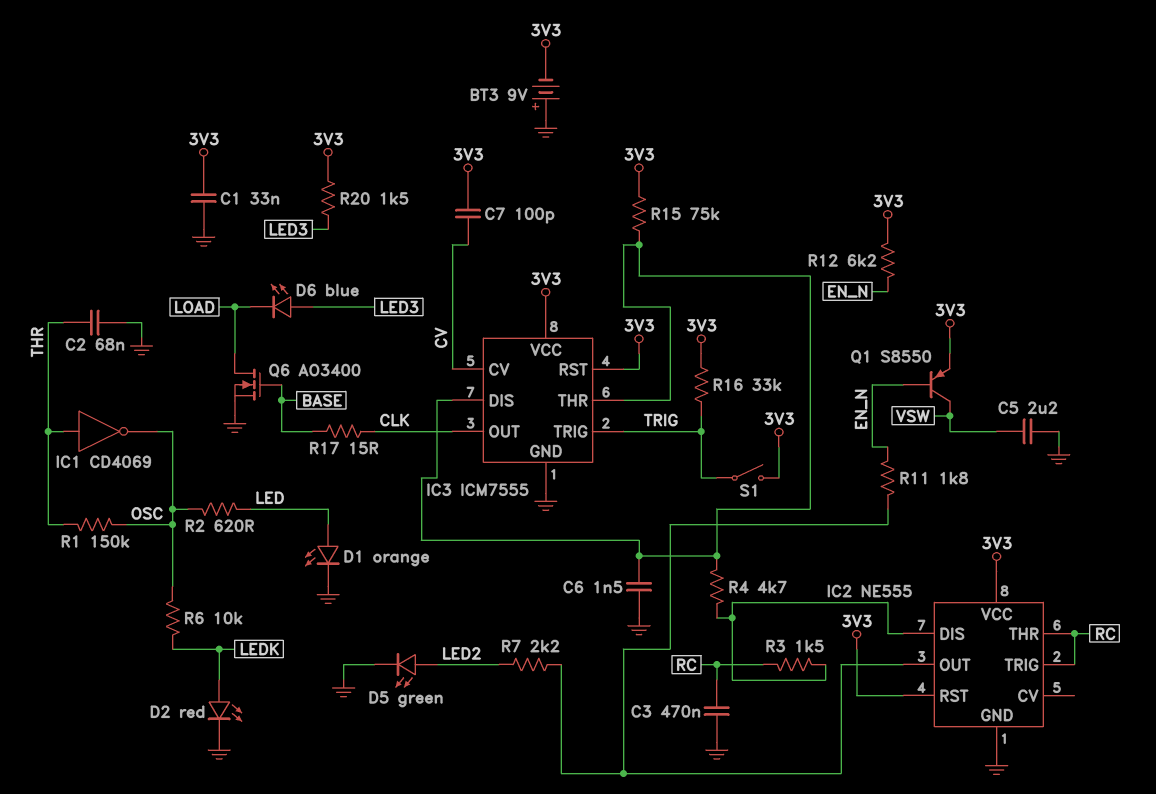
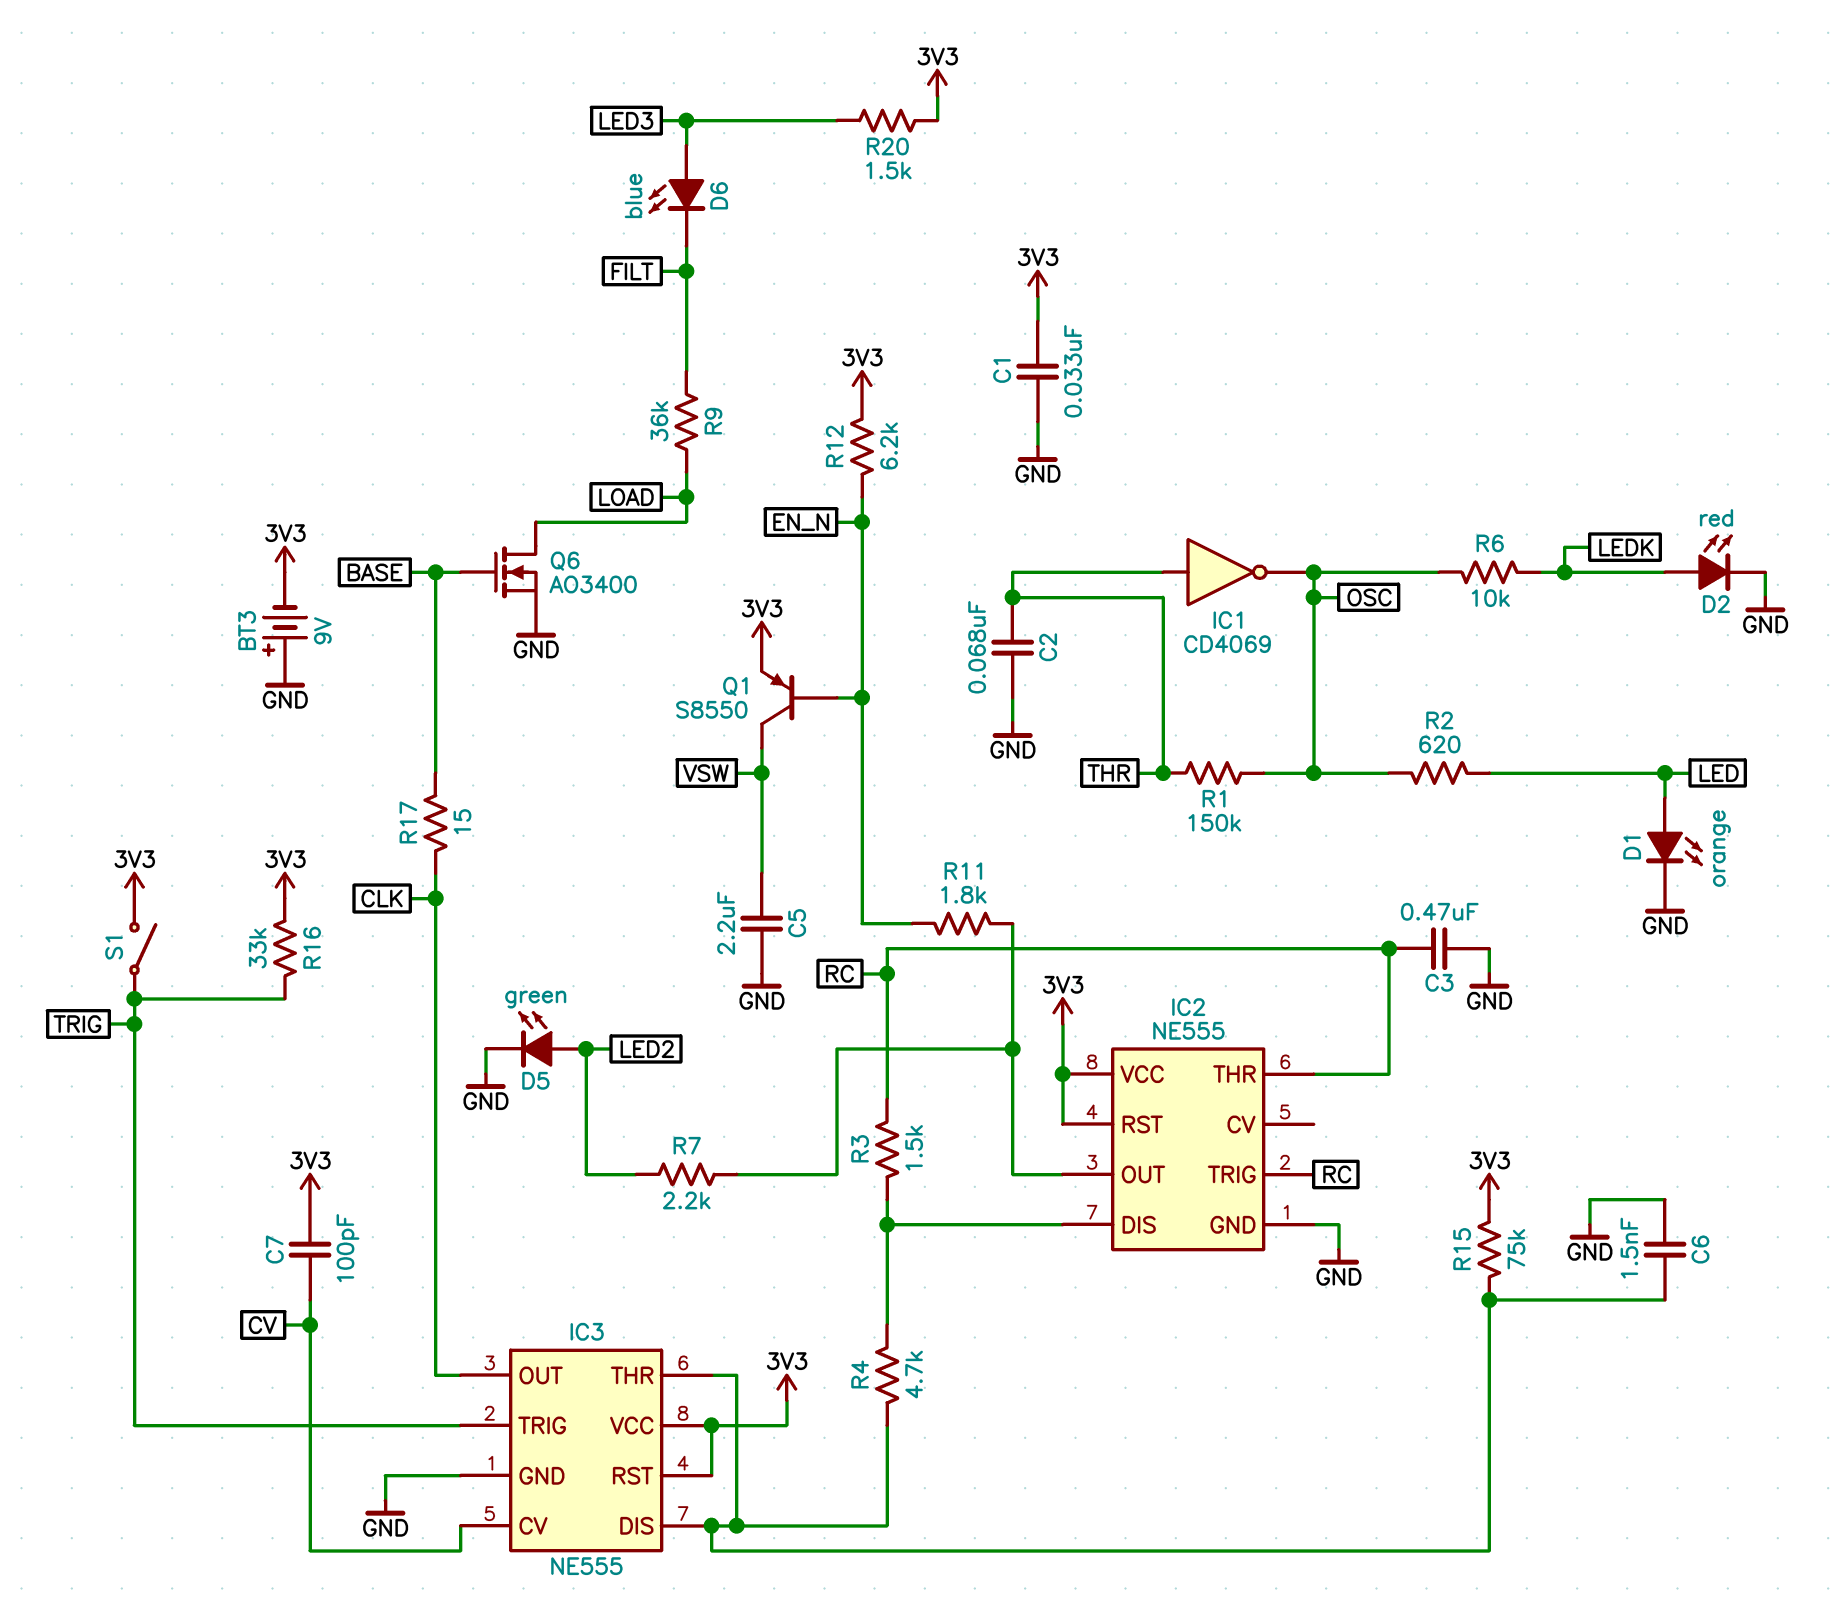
D6: LED blue (A LED3, K LOAD) -> LED blue (A LED3, K FILT)
IC3: ICM7555 -> NE555
R9: none -> 36k (FILT, LOAD)

